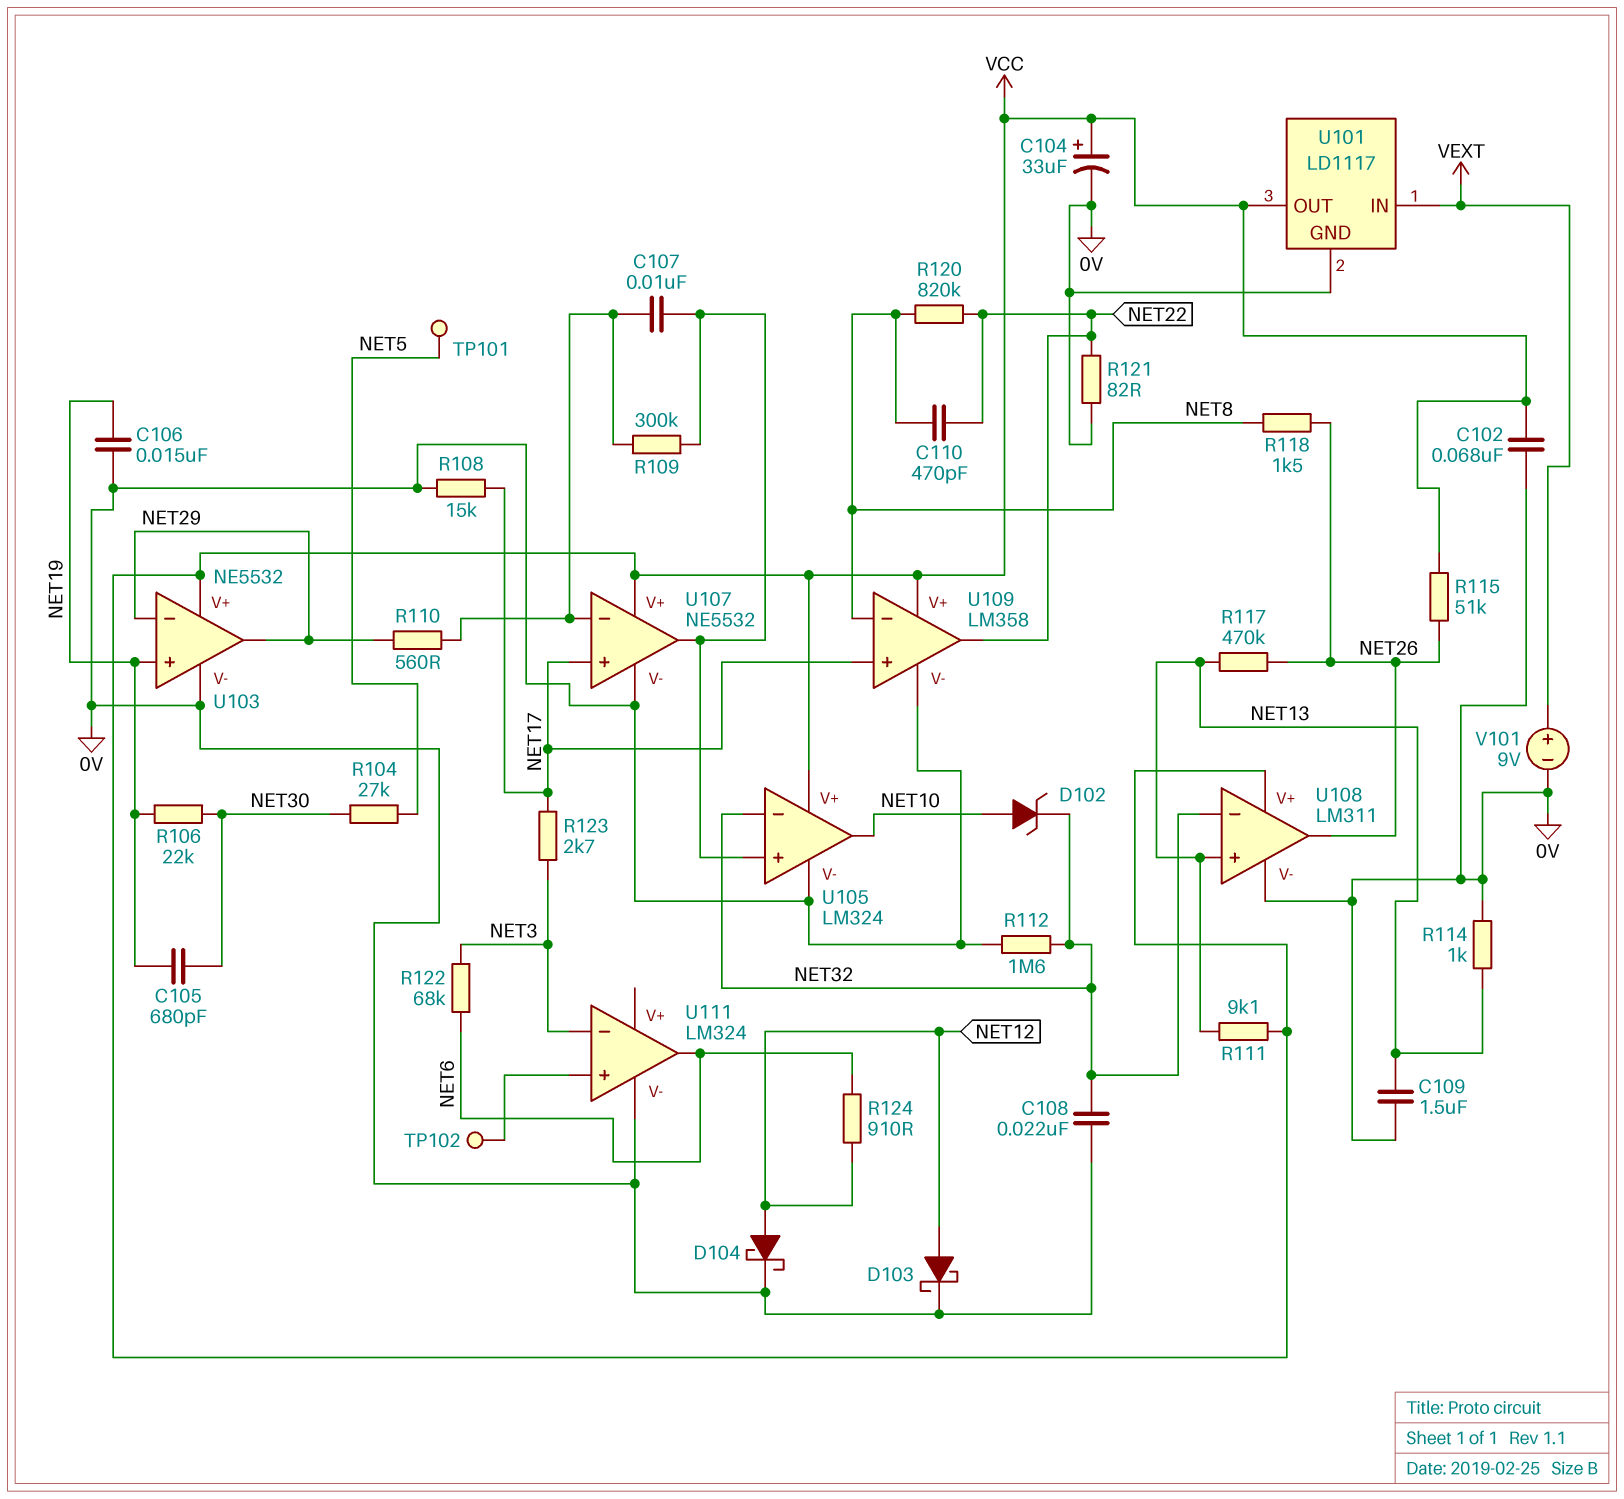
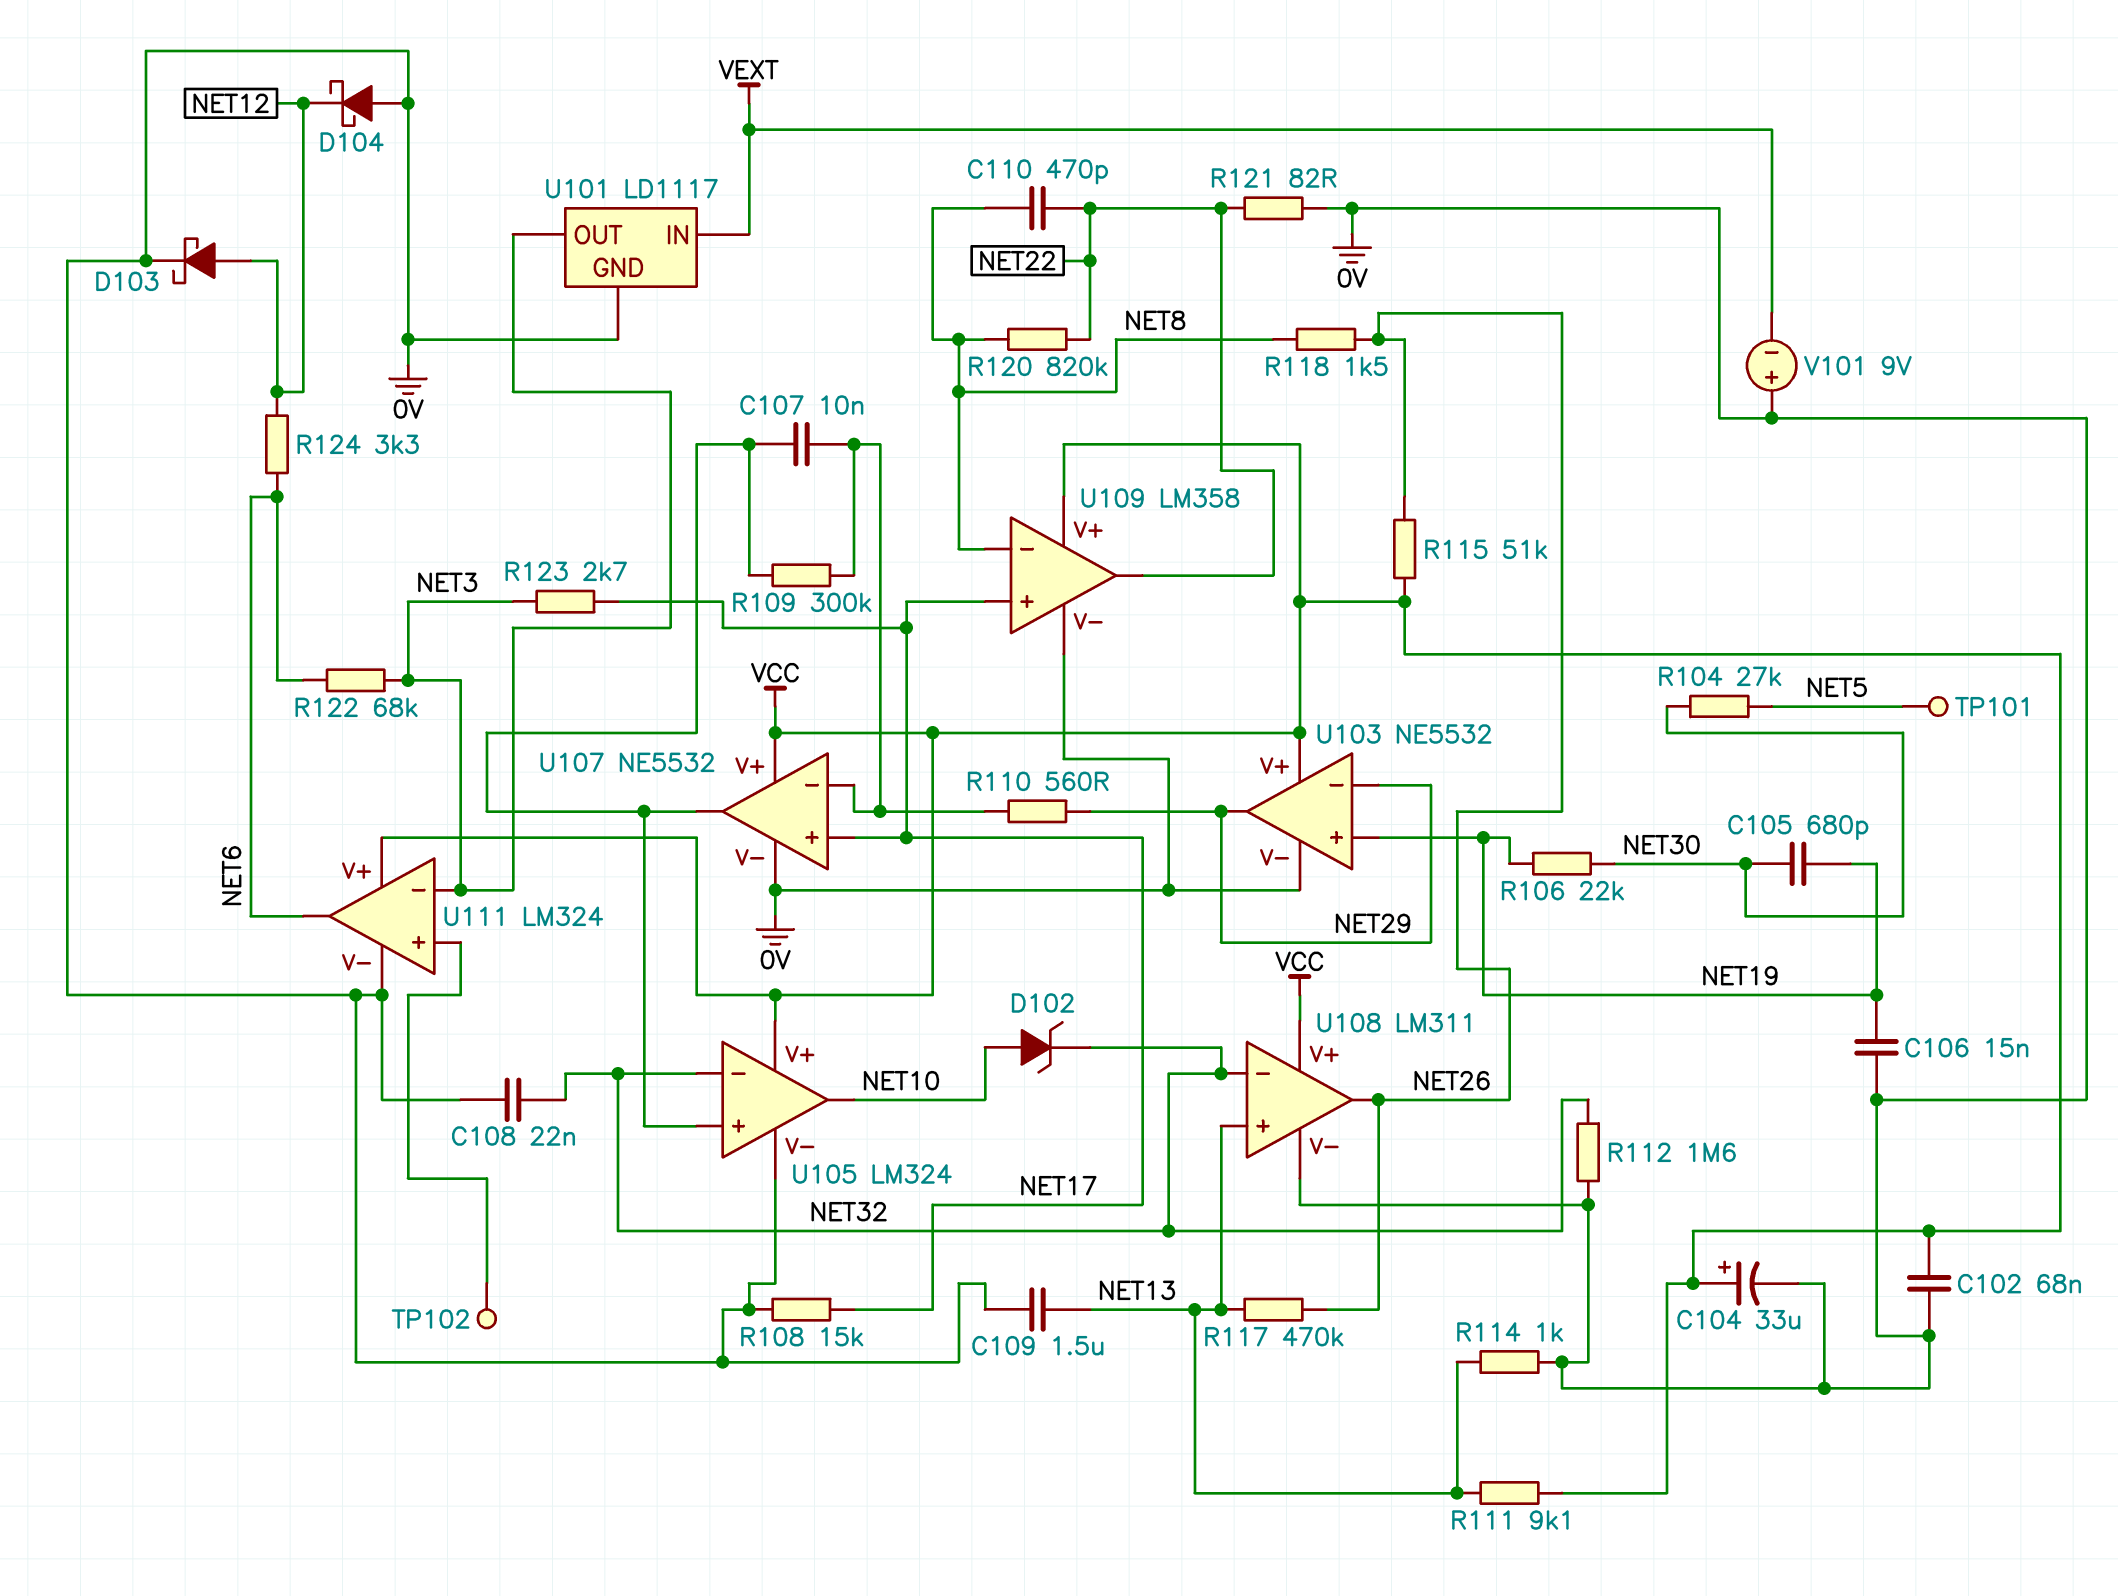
D104: schottky (A NET12, K 0V) -> schottky (A 0V, K NET12)
R124: 910 (NET6, NET12) -> 3.3k (NET6, NET12)
U101 pin OUT: VCC -> NET3
U111 pin V+: none -> VCC
V101: 9V (plus VEXT, minus 0V) -> 9V (plus 0V, minus VEXT)

